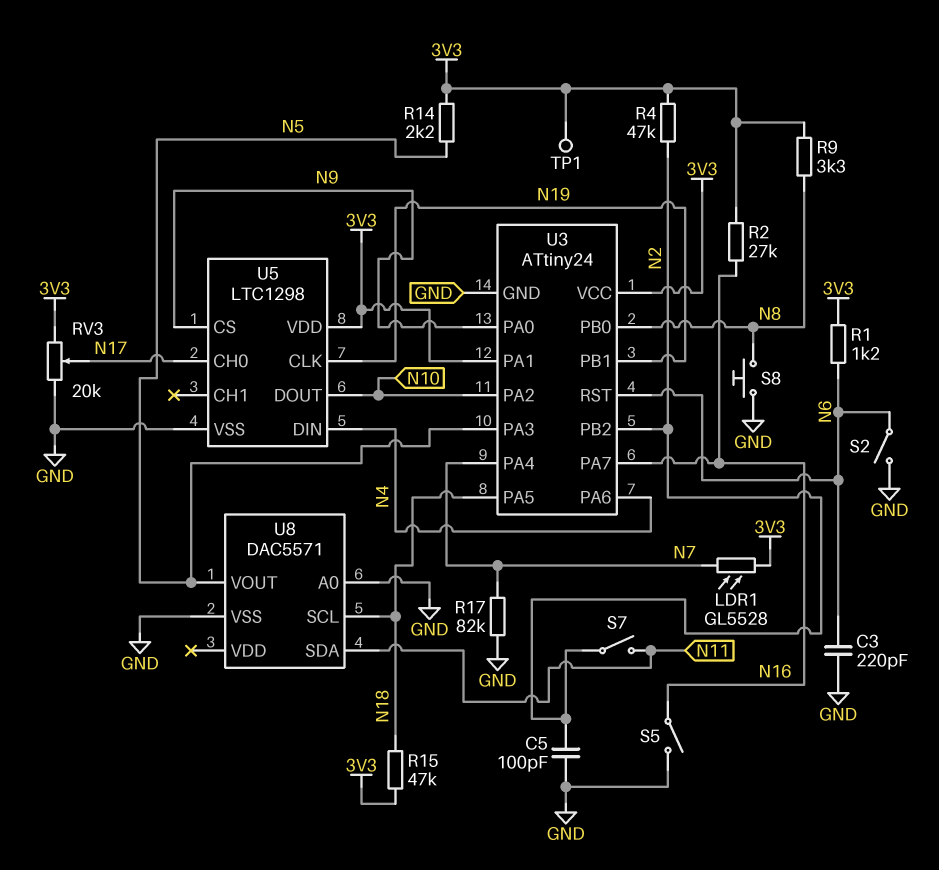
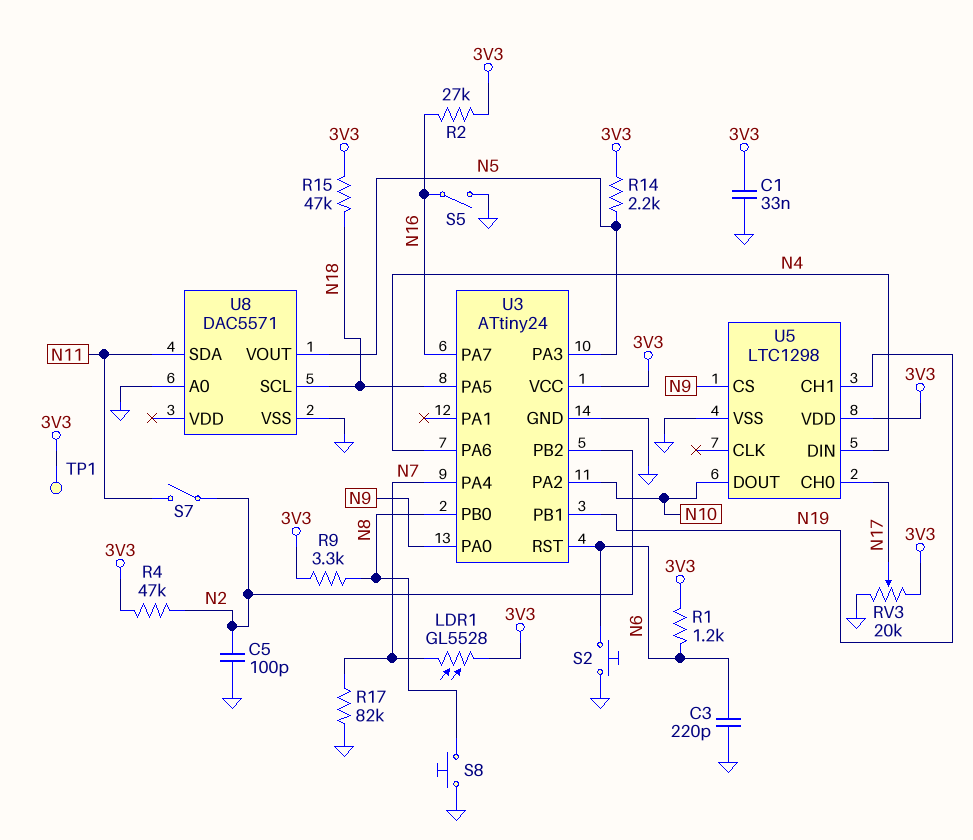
C1: none -> 33nF (3V3, GND)
S2: switch (GND, N6) -> button (GND, N6)
U3 pin PA1: 3V3 -> none
U5 pin CH1: none -> N19
U5 pin CLK: N19 -> none

